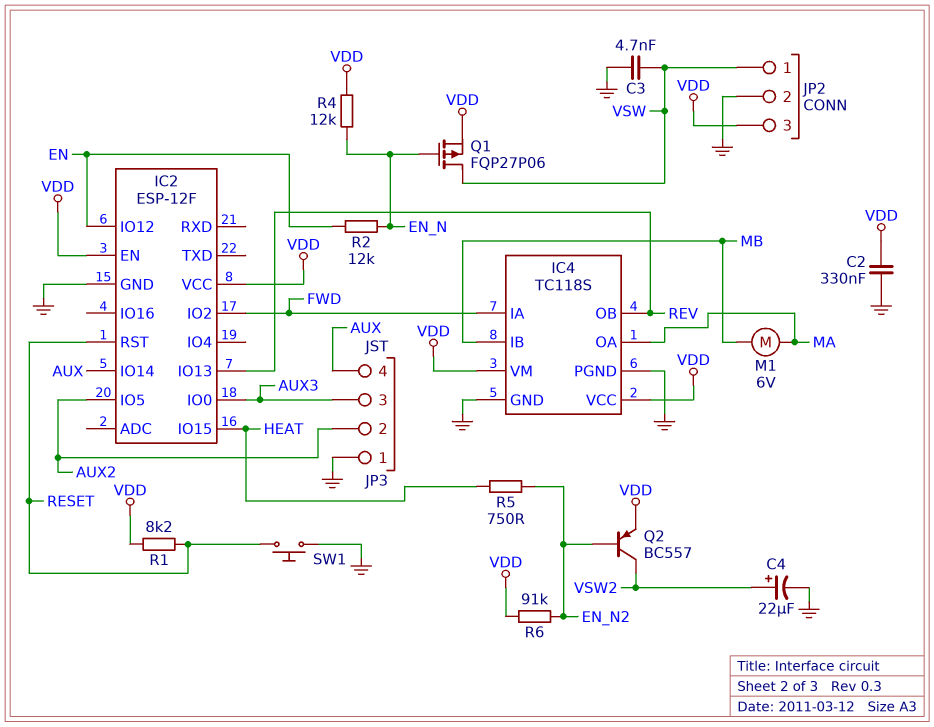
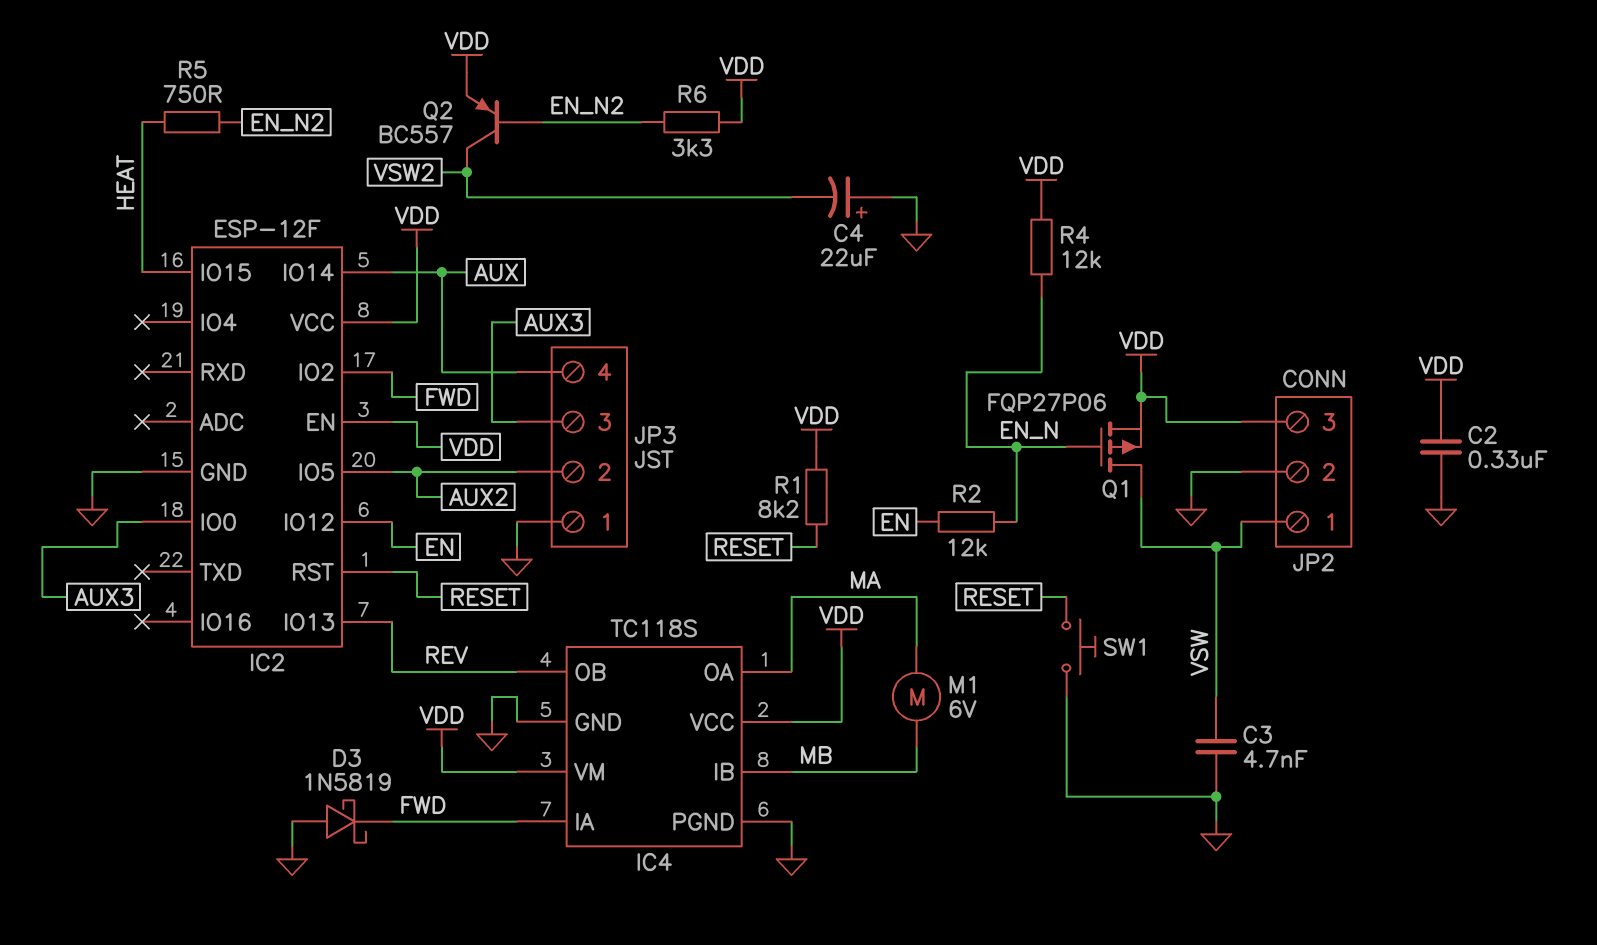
C4: 22uF (plus VSW2, minus GND) -> 22uF (plus GND, minus VSW2)
D3: none -> schottky 1N5819 (A GND, K FWD)
R6: 91k (EN_N2, VDD) -> 3.3k (EN_N2, VDD)

